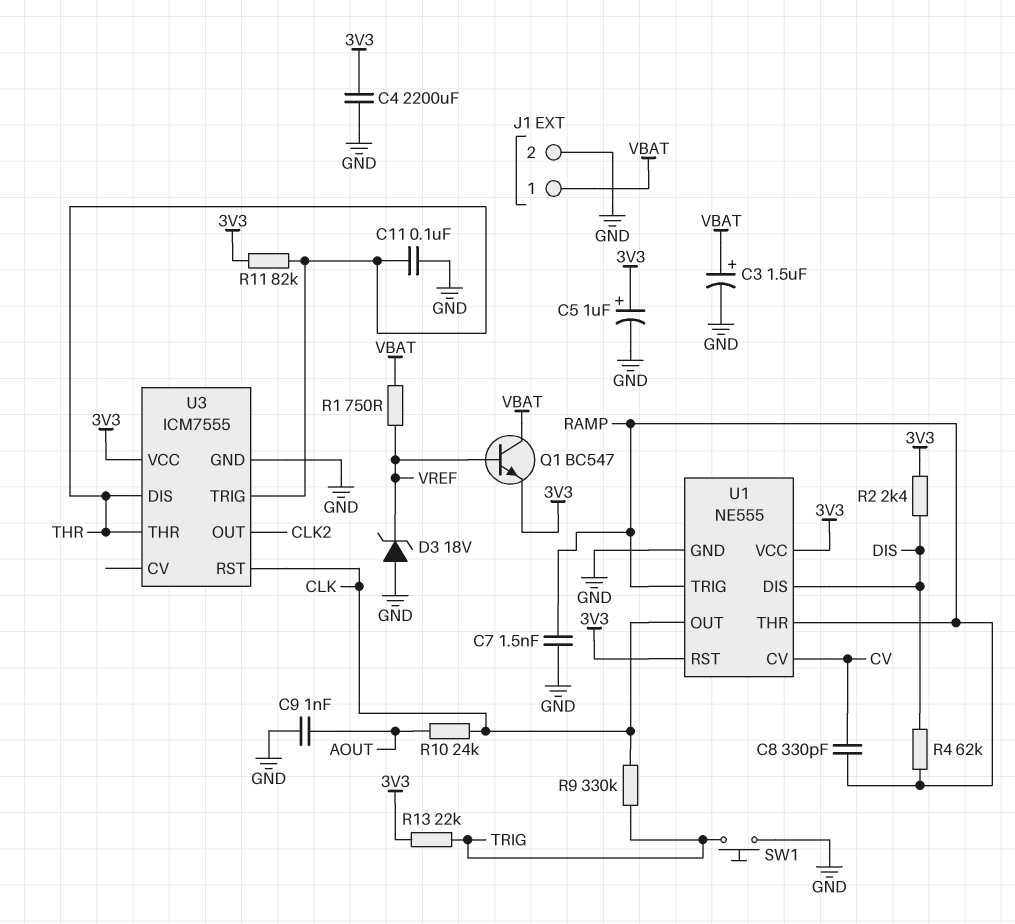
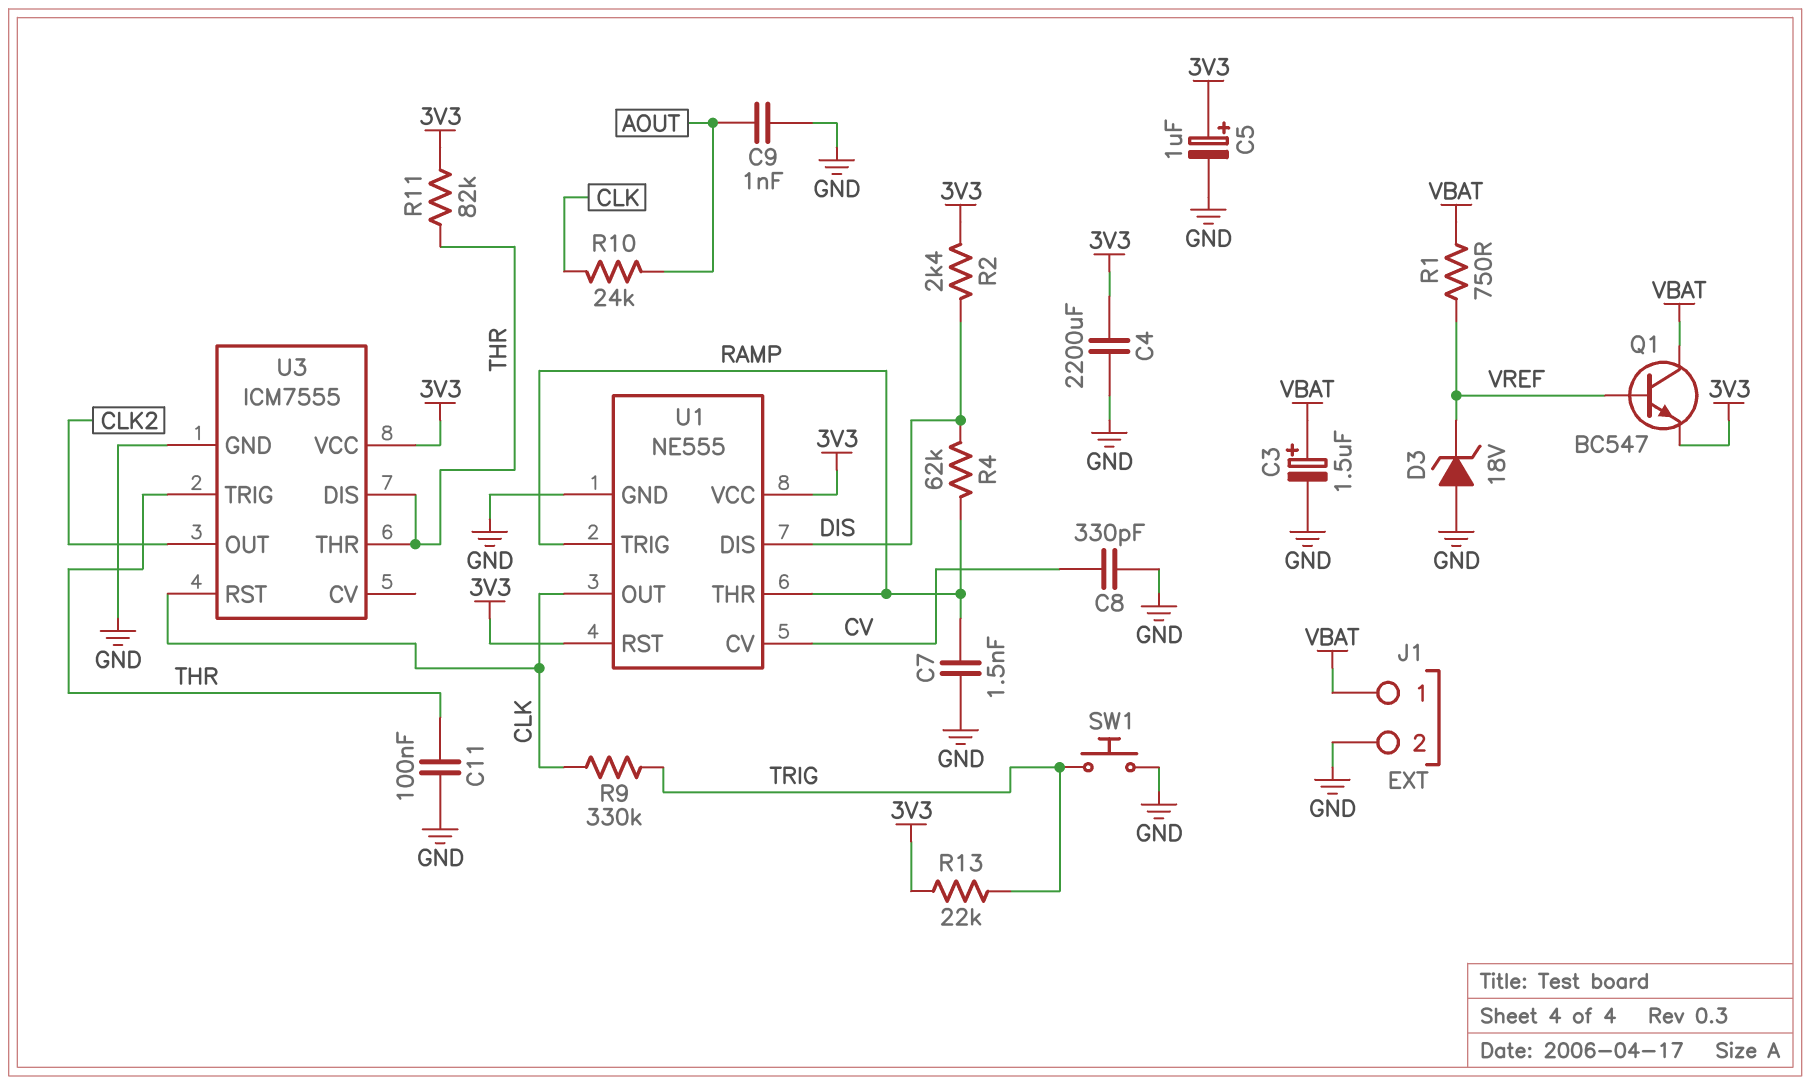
C8: 330pF (CV, RAMP) -> 330pF (CV, GND)

